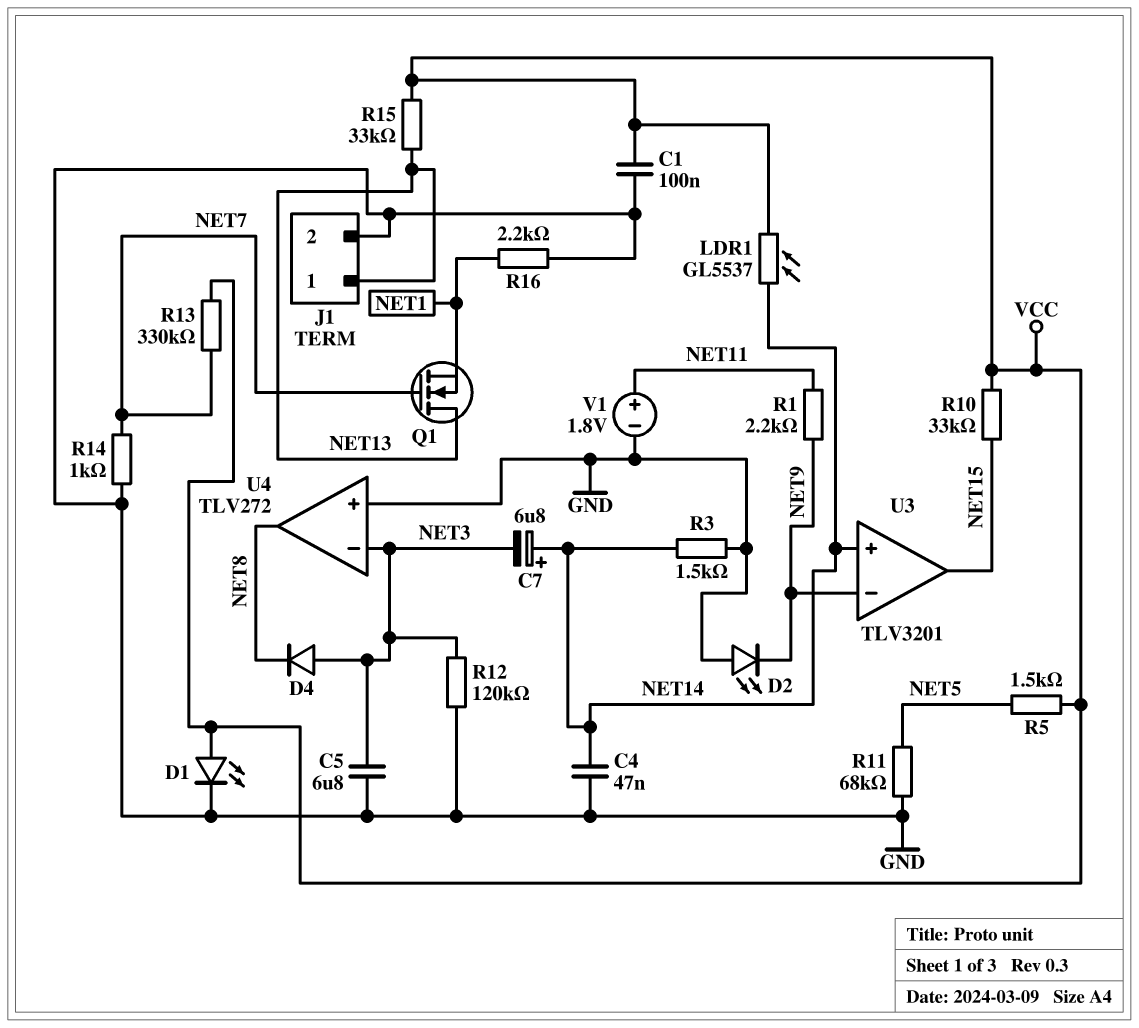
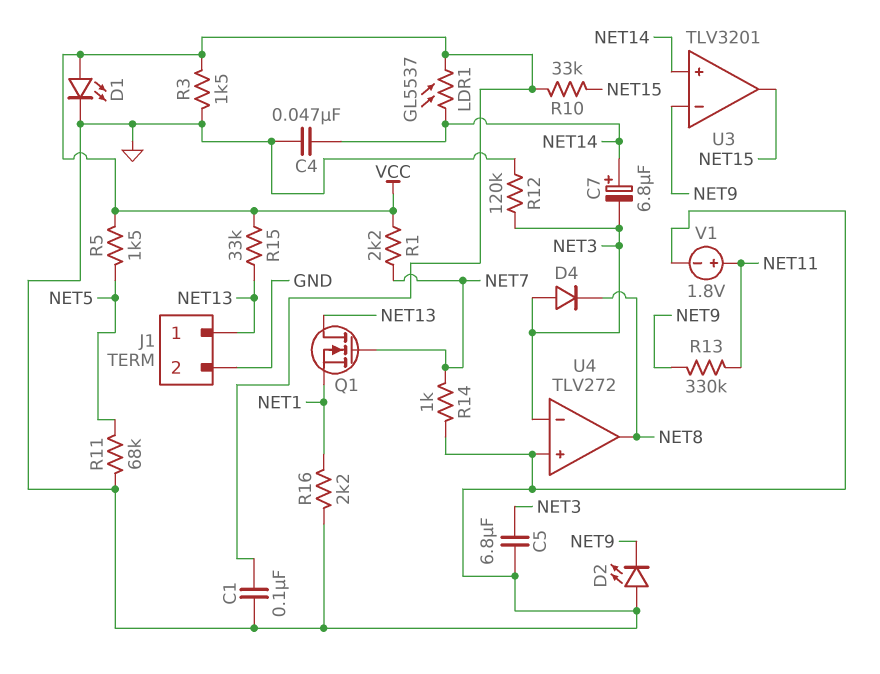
R1: 2.2k (NET9, NET11) -> 2.2k (NET7, VCC)
R3: 1.5k (GND, NET14) -> 1.5k (GND, VCC)
R13: 330k (NET7, VCC) -> 330k (NET9, NET11)

